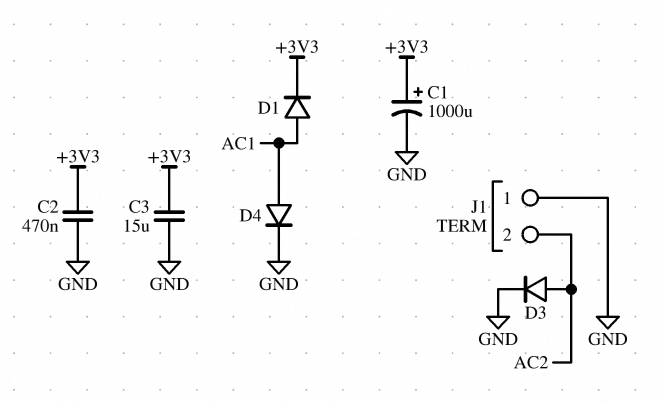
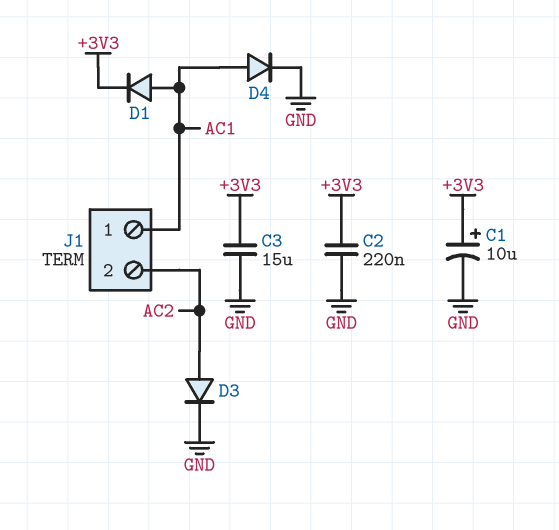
C1: 1000uF (plus +3V3, minus GND) -> 10uF (plus +3V3, minus GND)
C2: 470nF (+3V3, GND) -> 220nF (+3V3, GND)
J1 pin 1: GND -> AC1

